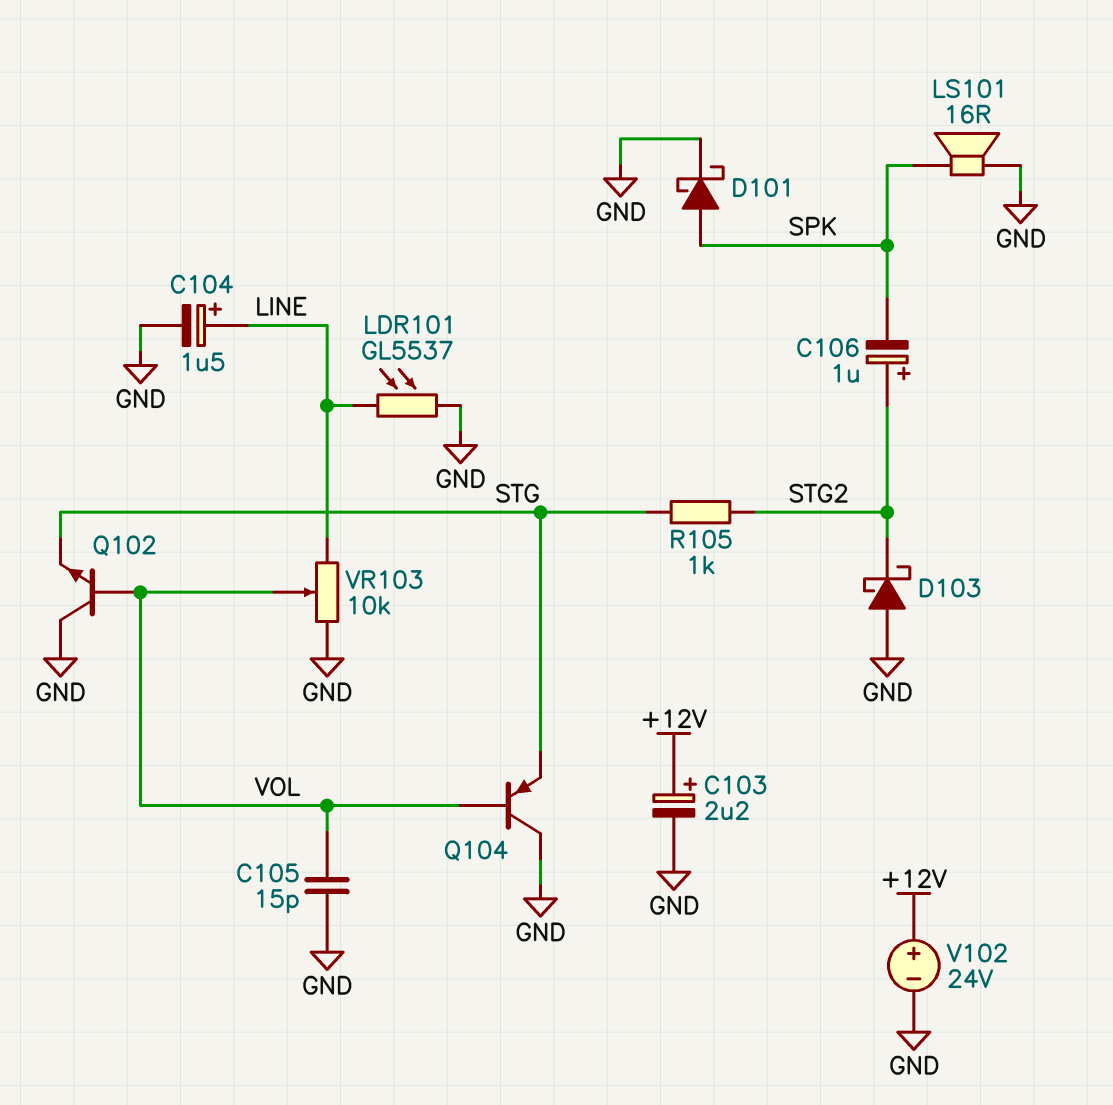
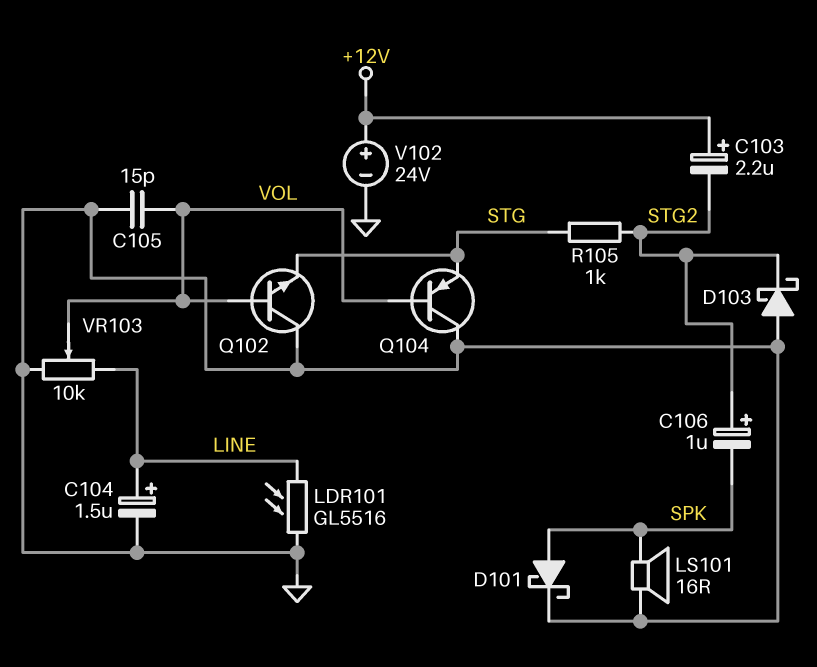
C103: 2.2uF (plus +12V, minus GND) -> 2.2uF (plus +12V, minus STG2)
LDR101: GL5537 (GND, LINE) -> GL5516 (GND, LINE)

